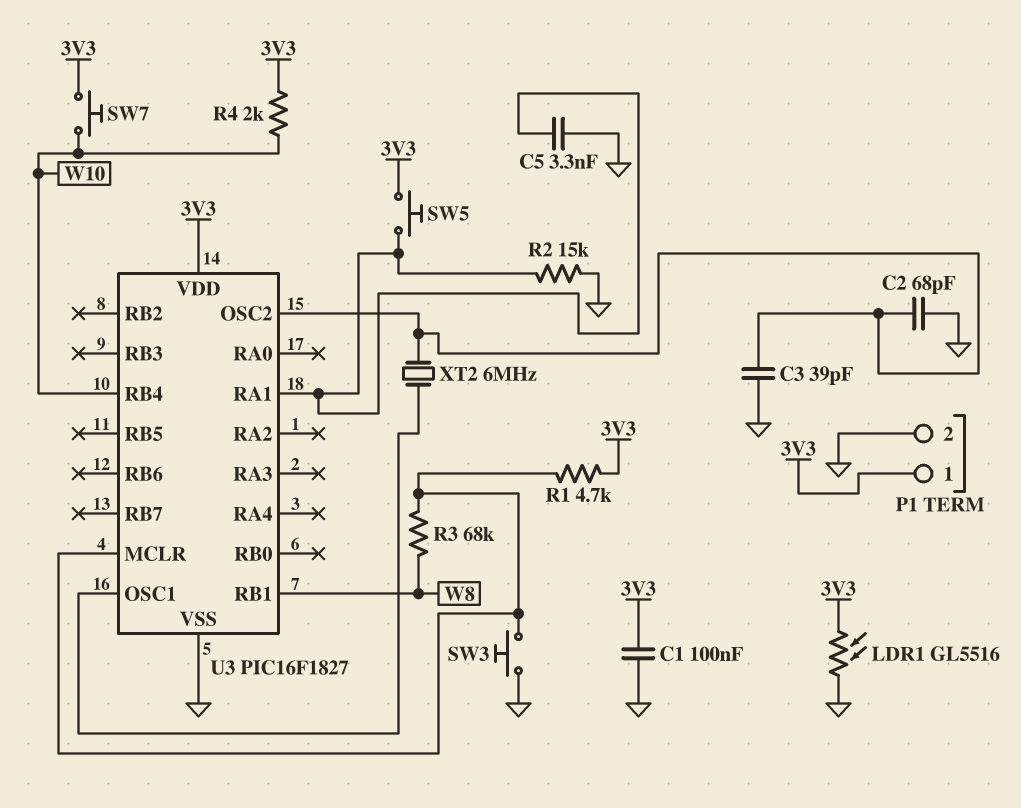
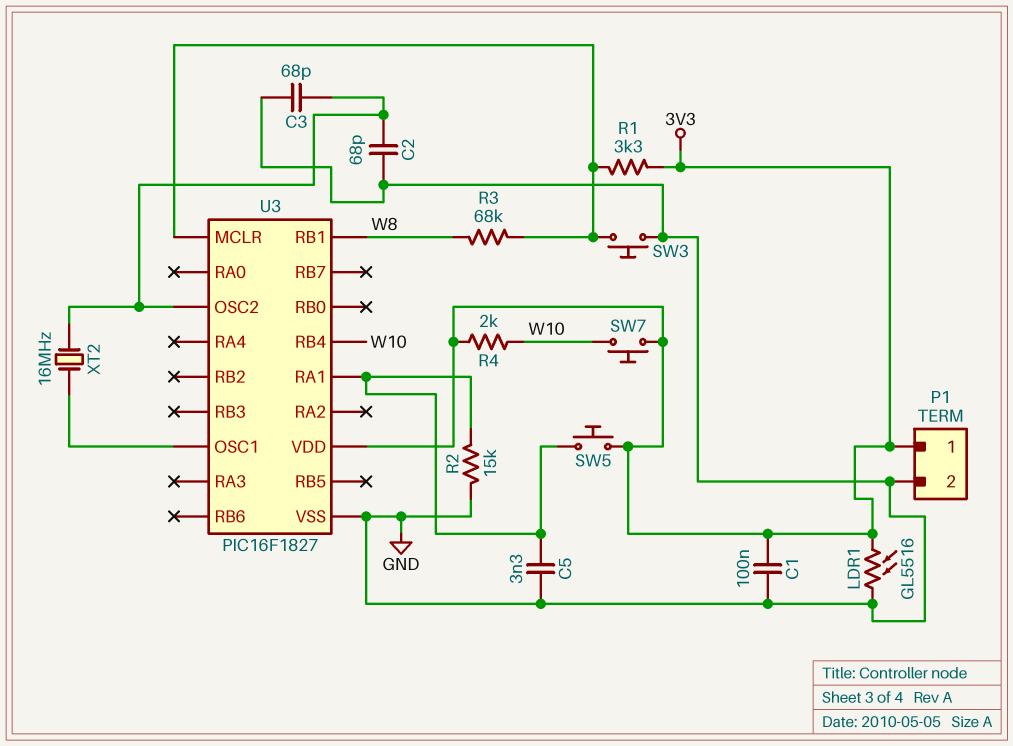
C3: 39pF (GND, U3/OSC2) -> 68pF (GND, U3/OSC2)
R1: 4.7k (3V3, U3/MCLR) -> 3.3k (3V3, U3/MCLR)
XT2: 6MHz (U3/OSC1, U3/OSC2) -> 16MHz (U3/OSC1, U3/OSC2)

